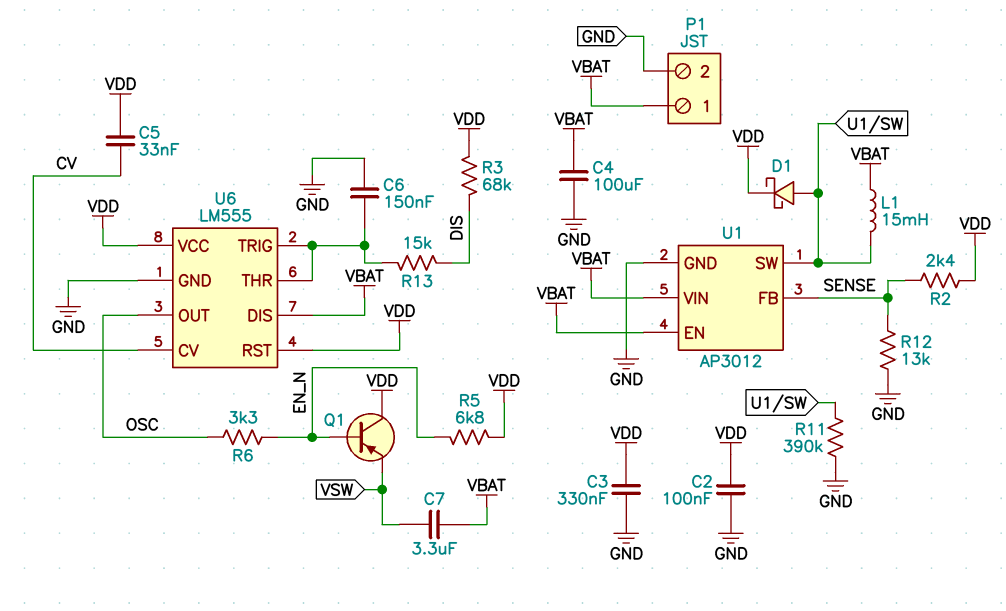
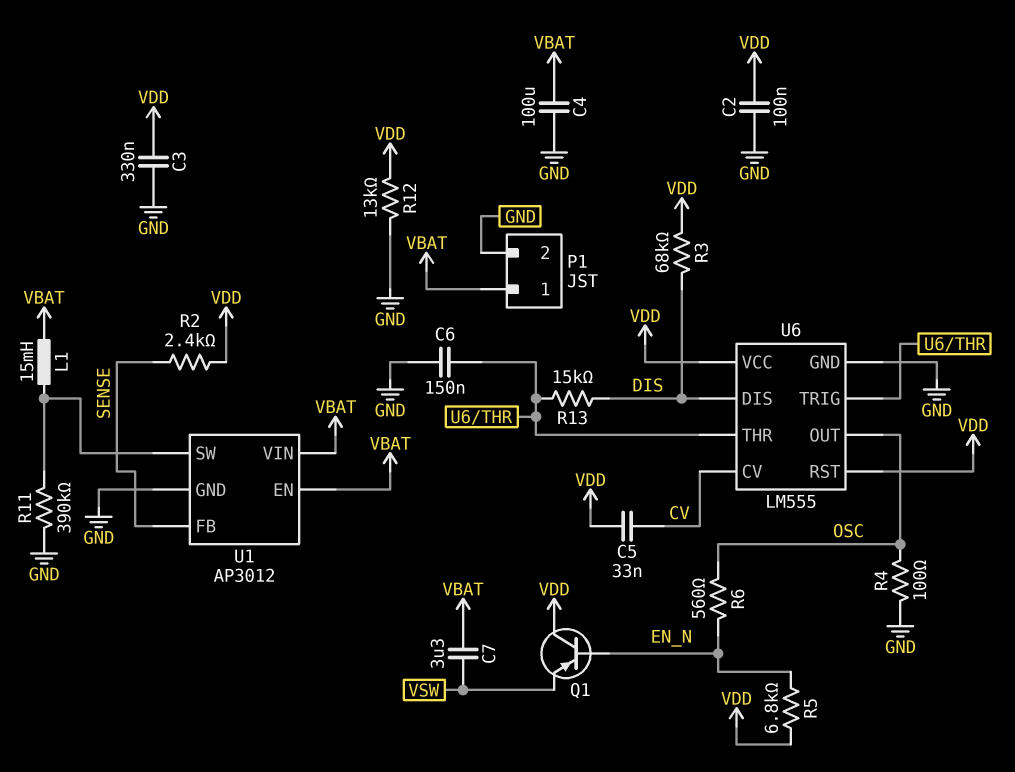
D1: schottky (A U1/SW, K VDD) -> none
R4: none -> 100 (GND, OSC)
R6: 3.3k (EN_N, OSC) -> 560 (EN_N, OSC)
R12: 13k (GND, SENSE) -> 13k (GND, VDD)
U6 pin DIS: VBAT -> DIS

